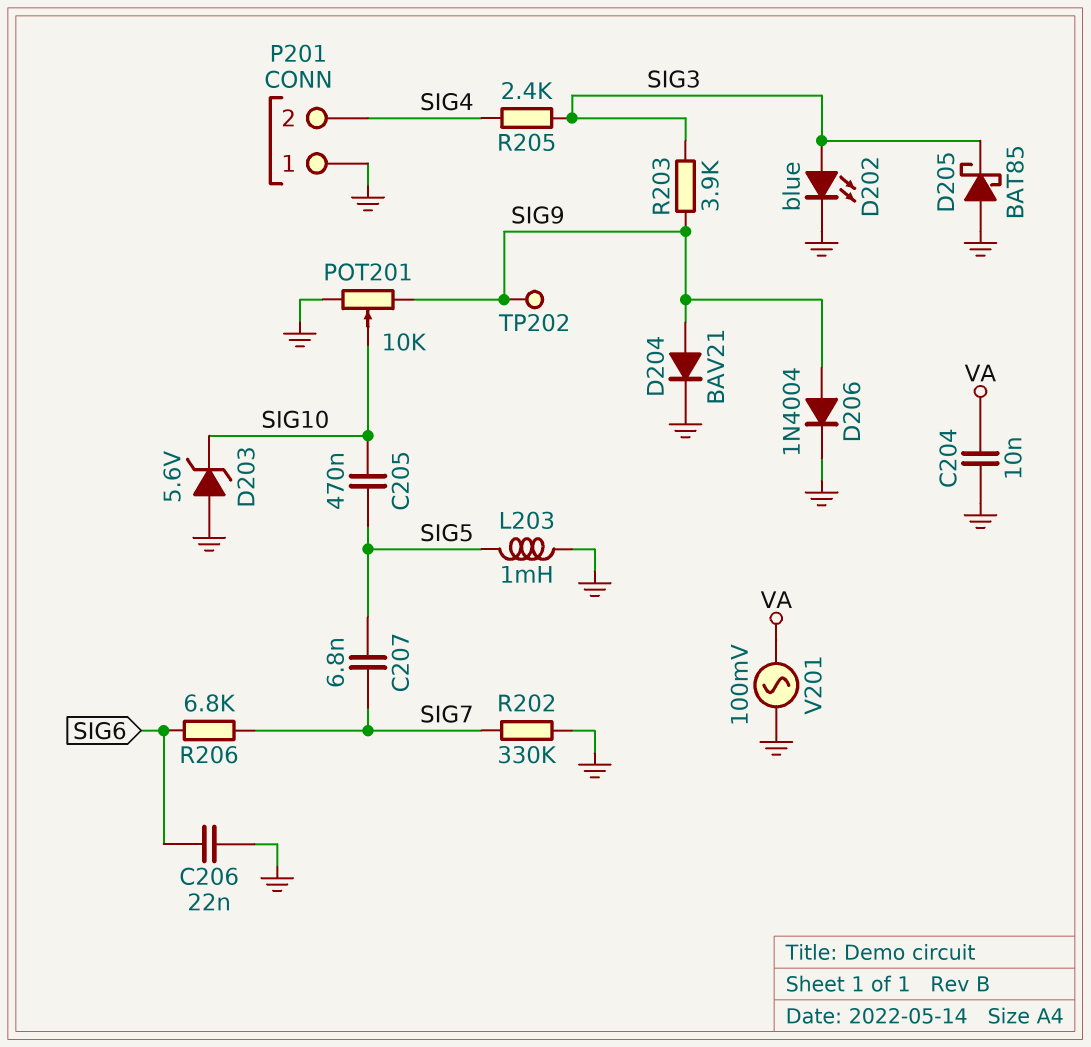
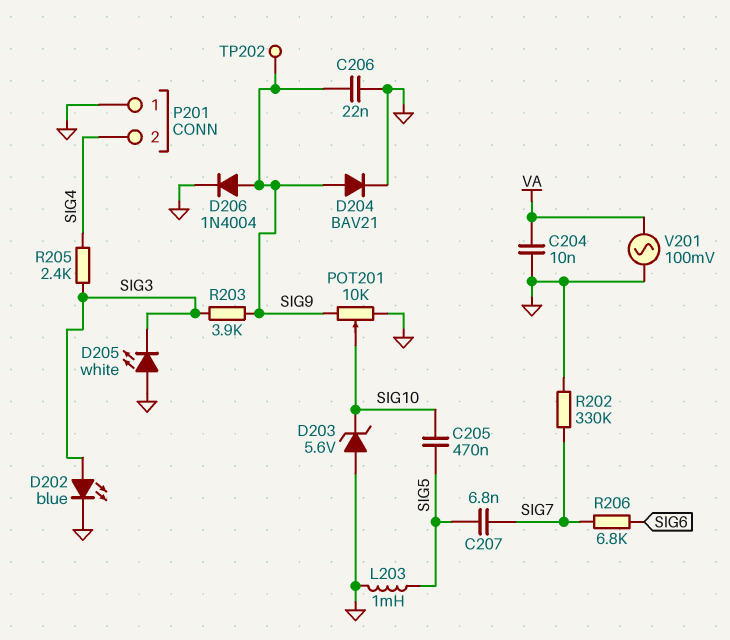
C206: 22nF (GND, SIG6) -> 22nF (GND, SIG9)
D205: schottky BAT85 (A GND, K SIG3) -> LED white (A GND, K SIG3)

